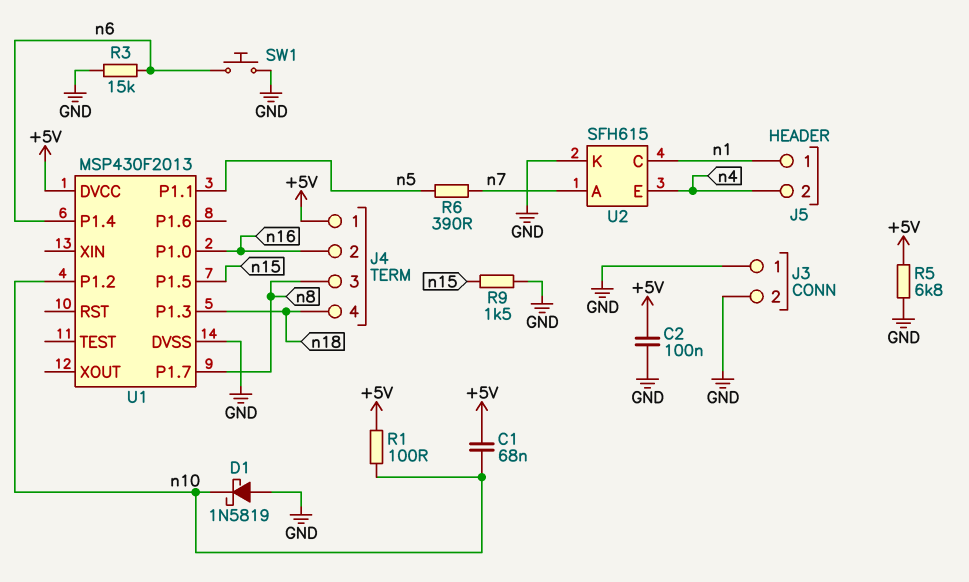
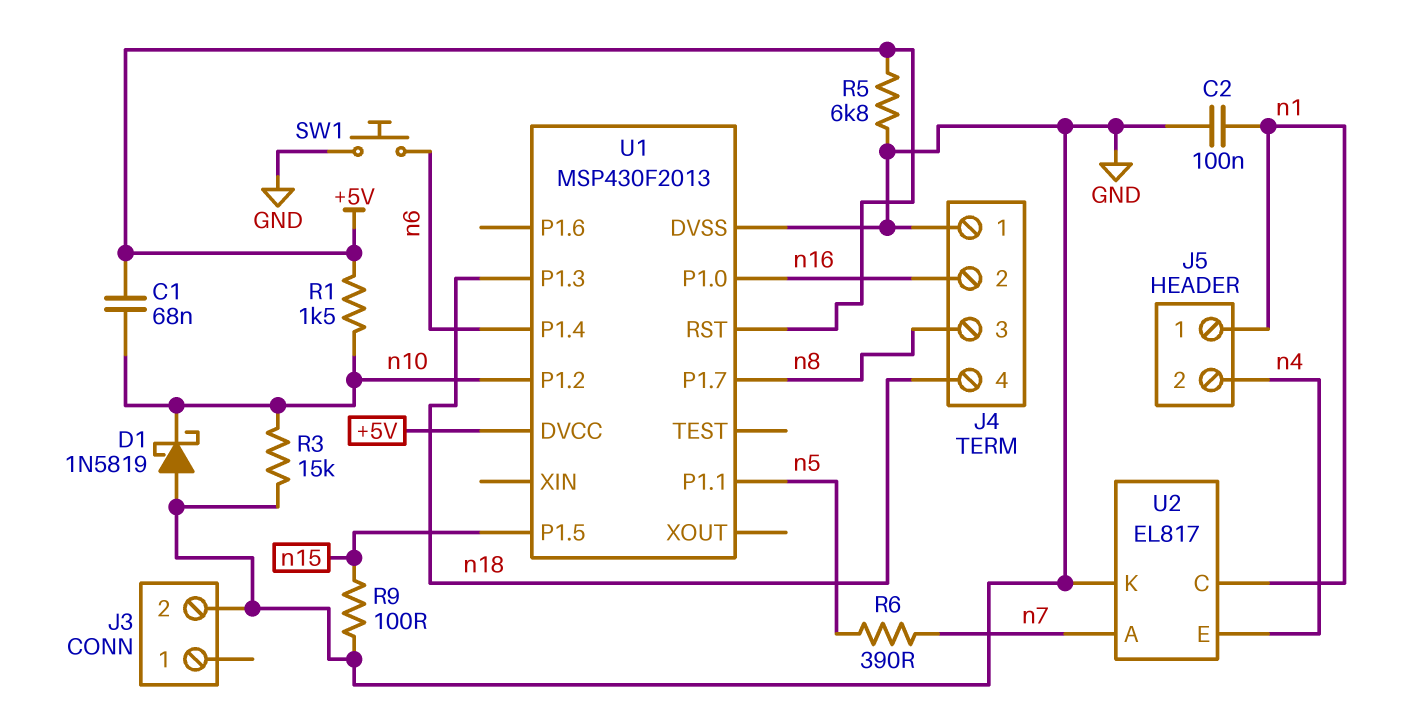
C2: 100nF (+5V, GND) -> 100nF (GND, n1)
J3 pin 1: GND -> none
J4 pin 1: +5V -> GND
R1: 100 (+5V, n10) -> 1.5k (+5V, n10)
R3: 15k (GND, n6) -> 15k (GND, n10)
R9: 1.5k (GND, n15) -> 100 (GND, n15)
U1 pin RST: none -> +5V
U2: SFH615 -> EL817

